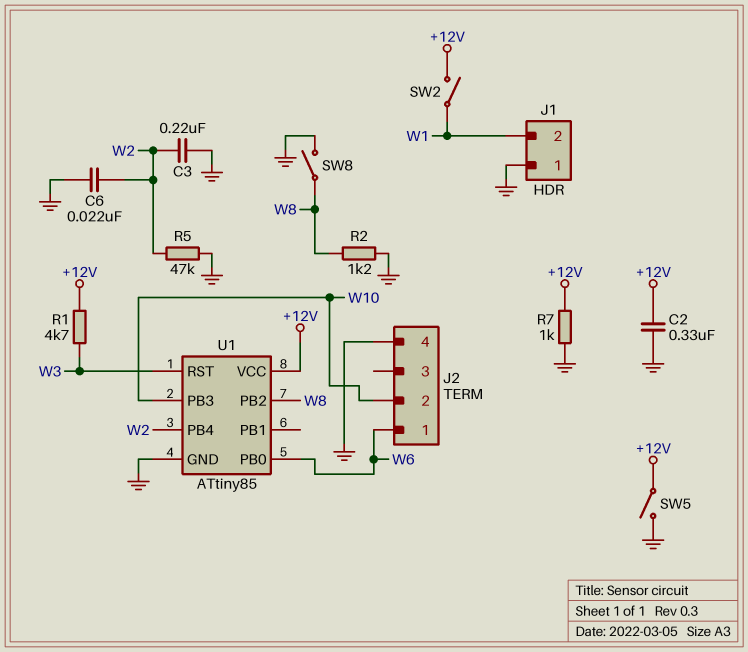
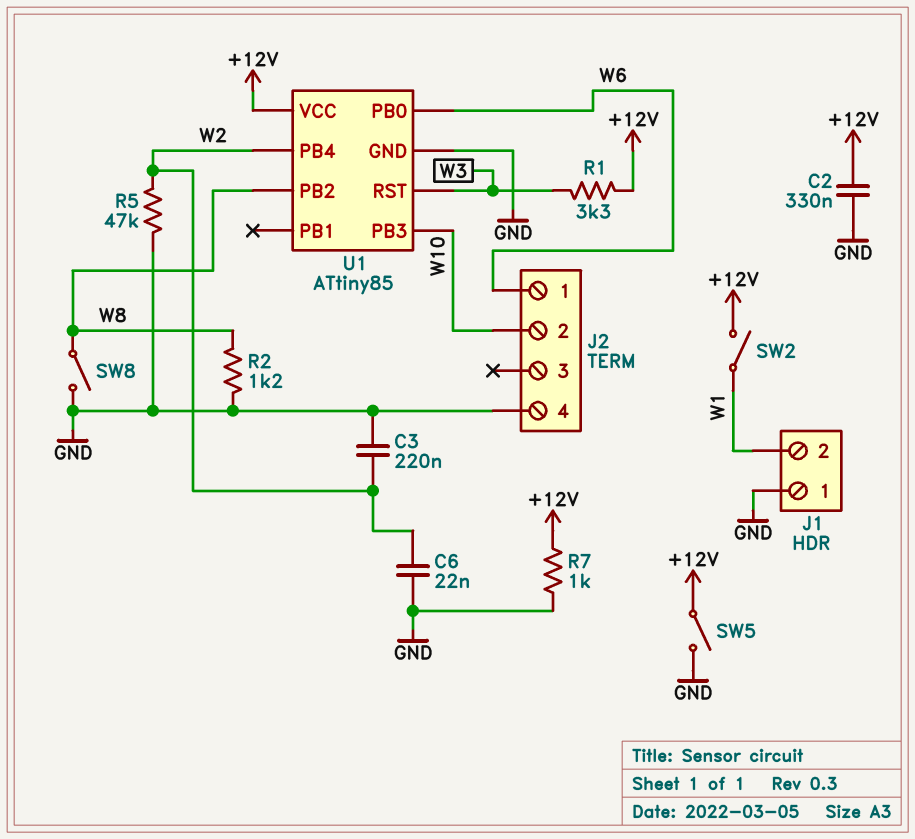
R1: 4.7k (+12V, W3) -> 3.3k (+12V, W3)

